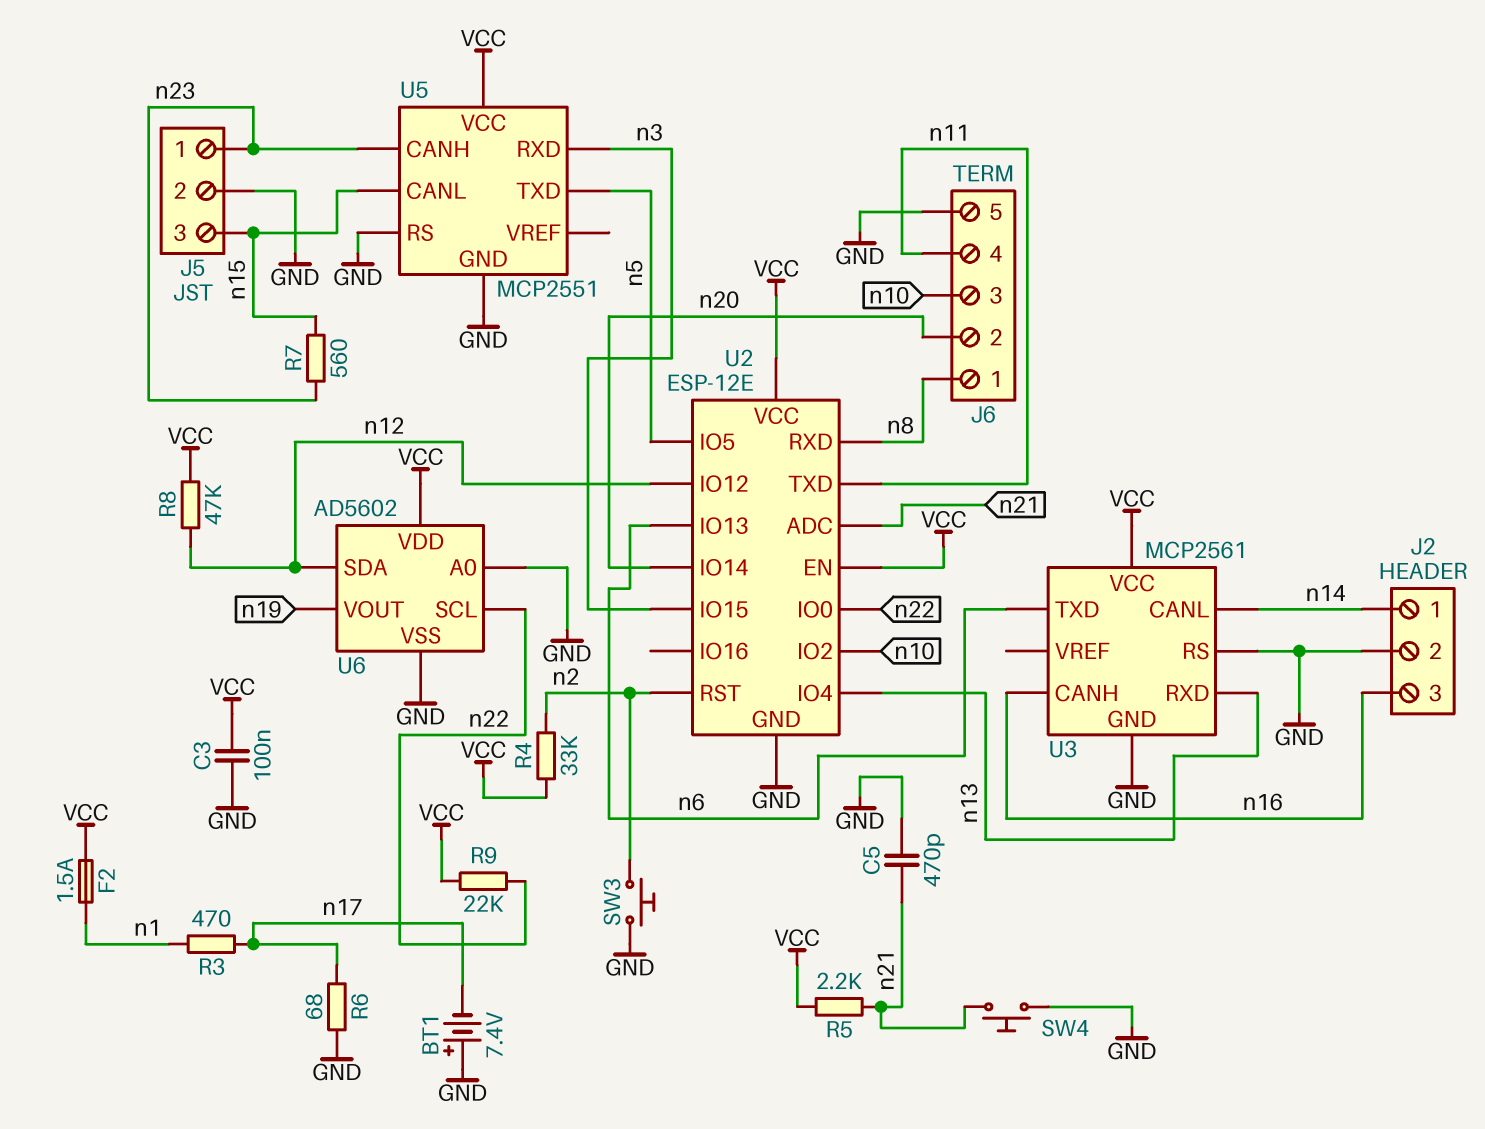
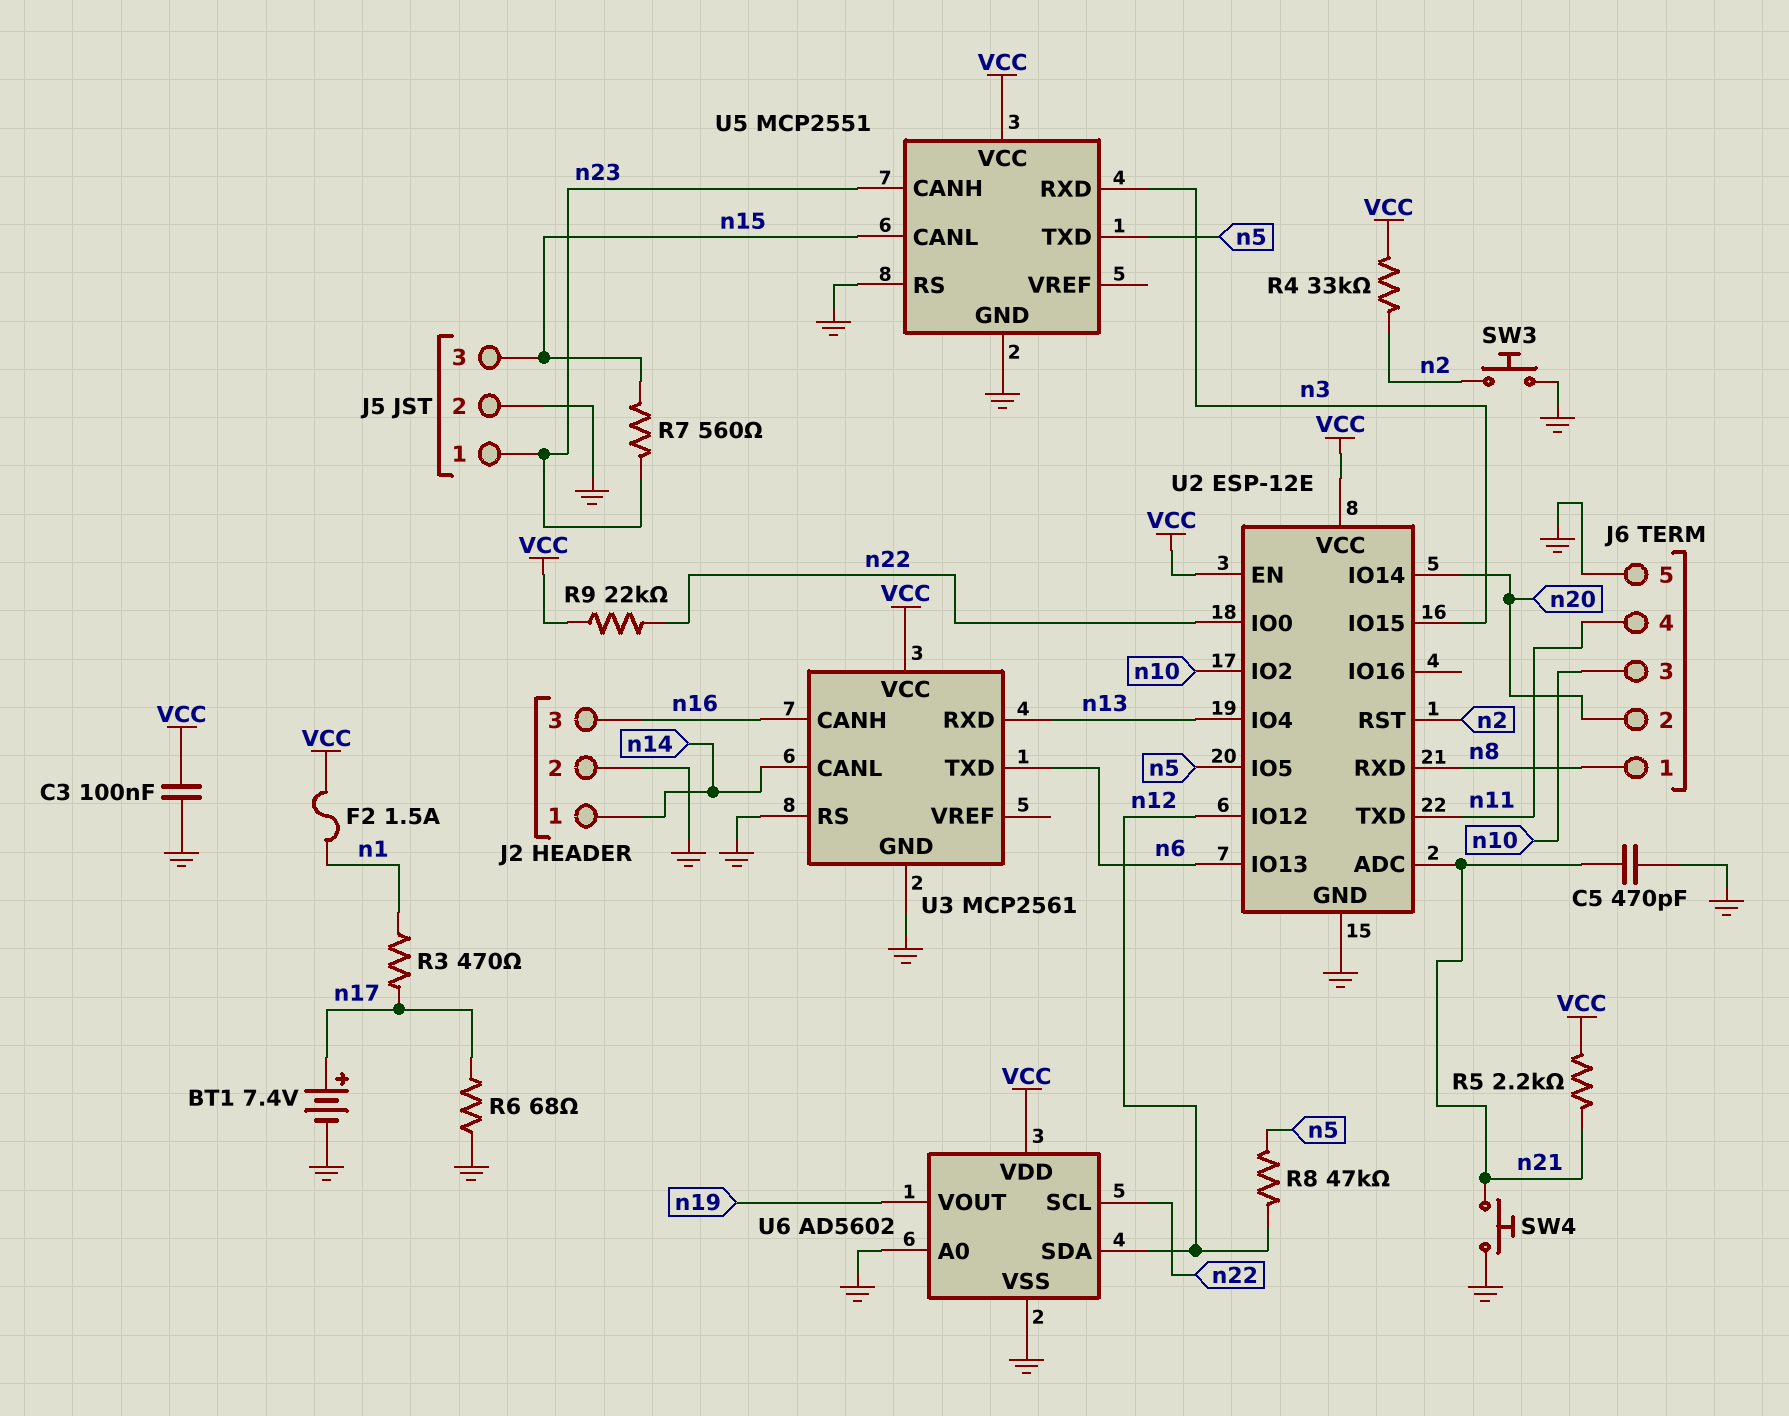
BT1: 7.4V (plus GND, minus n17) -> 7.4V (plus n17, minus GND)
R8: 47k (VCC, n12) -> 47k (n5, n12)

